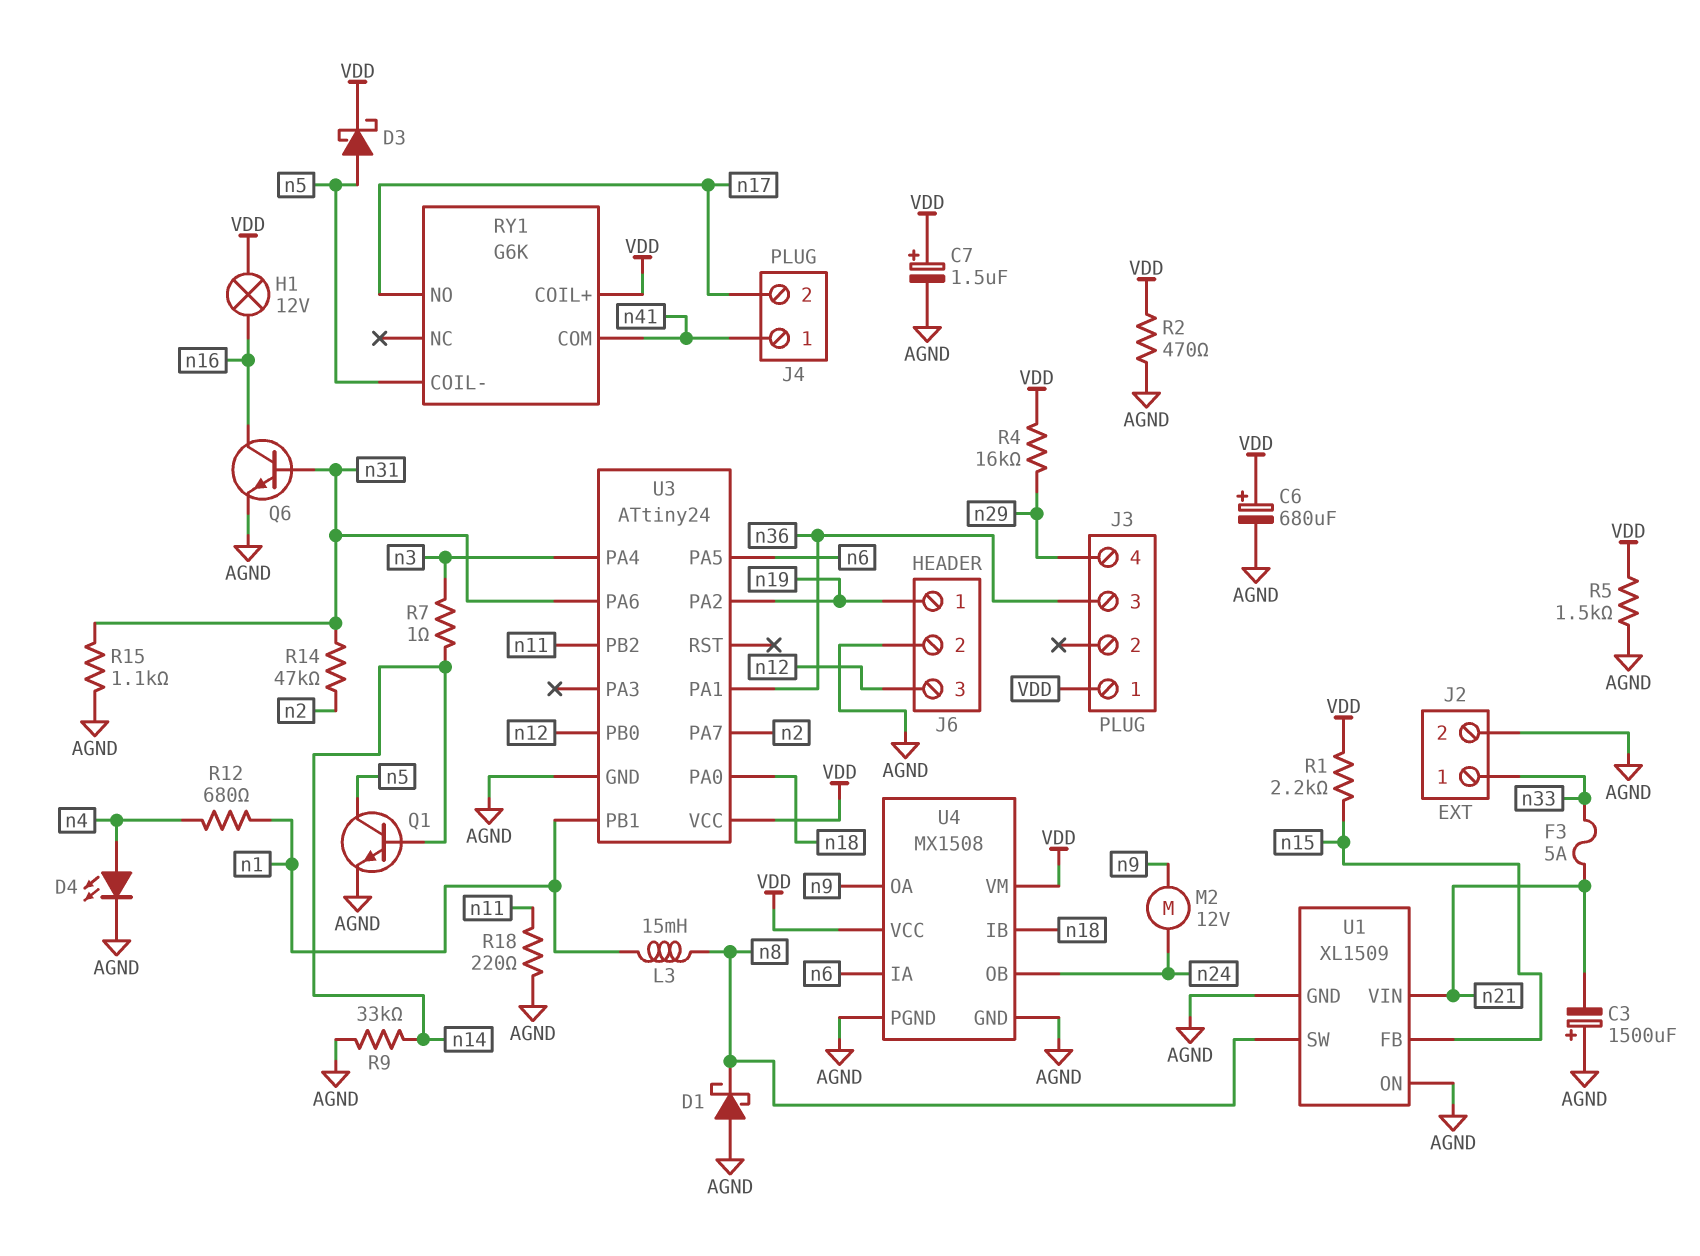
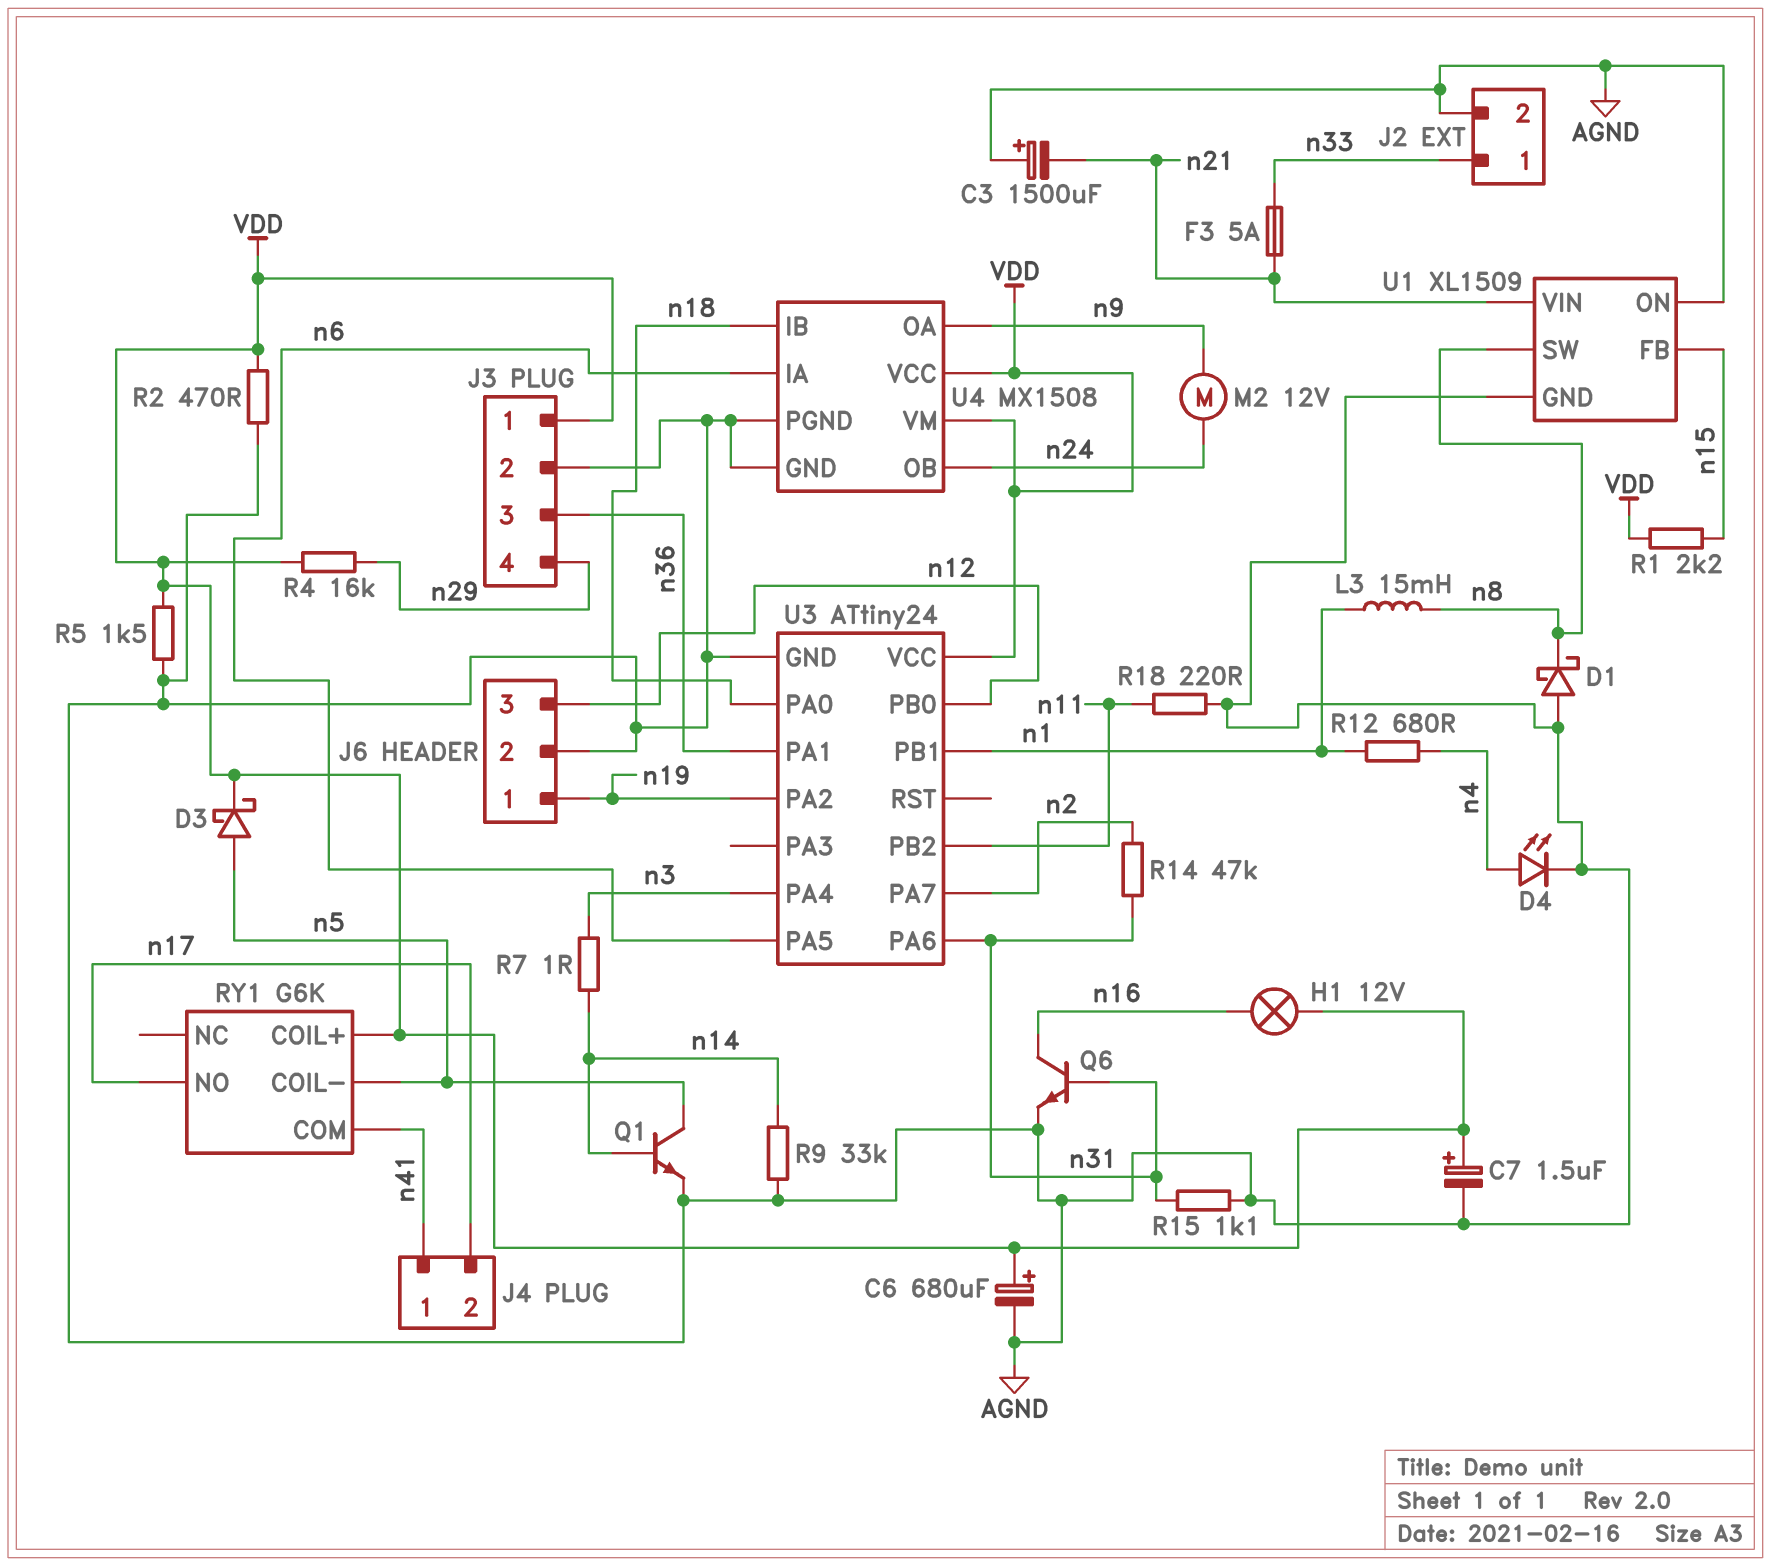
J3 pin 2: none -> AGND

